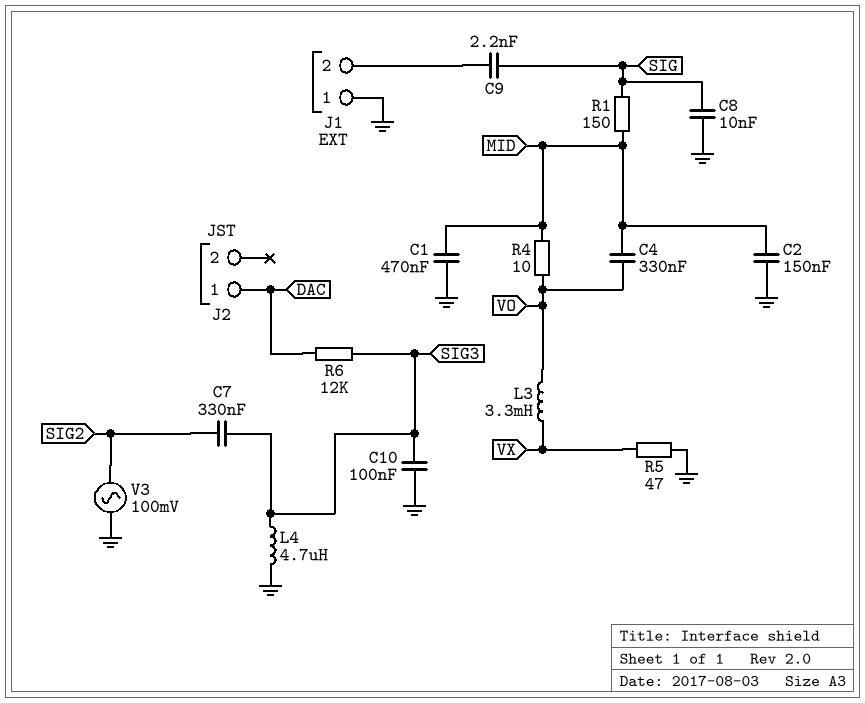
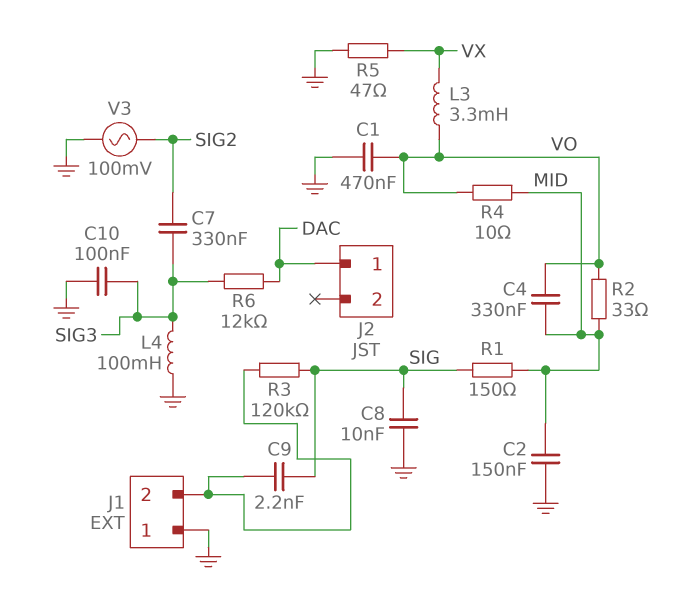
C1: 470nF (GND, MID) -> 470nF (GND, VO)
L4: 4.7uH (GND, SIG3) -> 100mH (GND, SIG3)
R2: none -> 33 (MID, VO)
R3: none -> 120k (J1/2, SIG)

